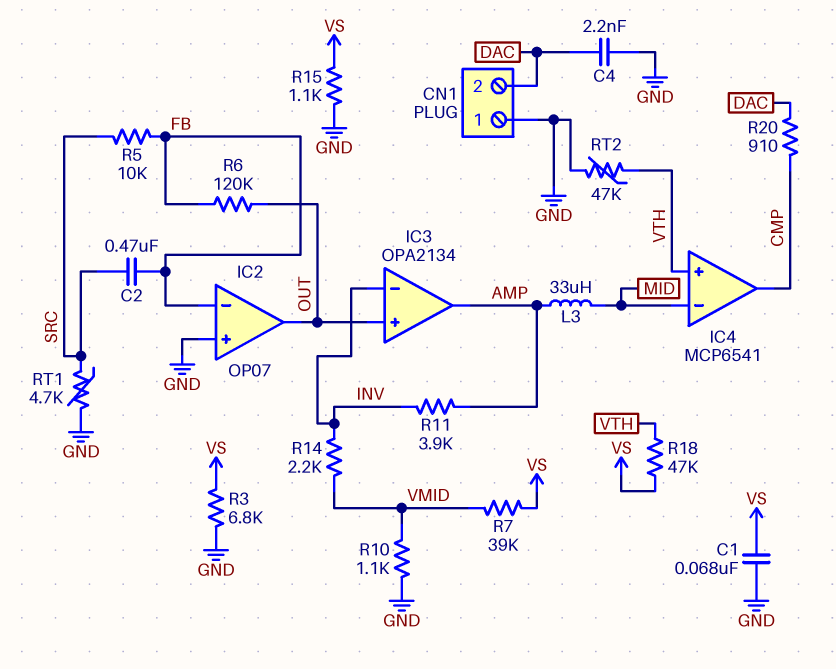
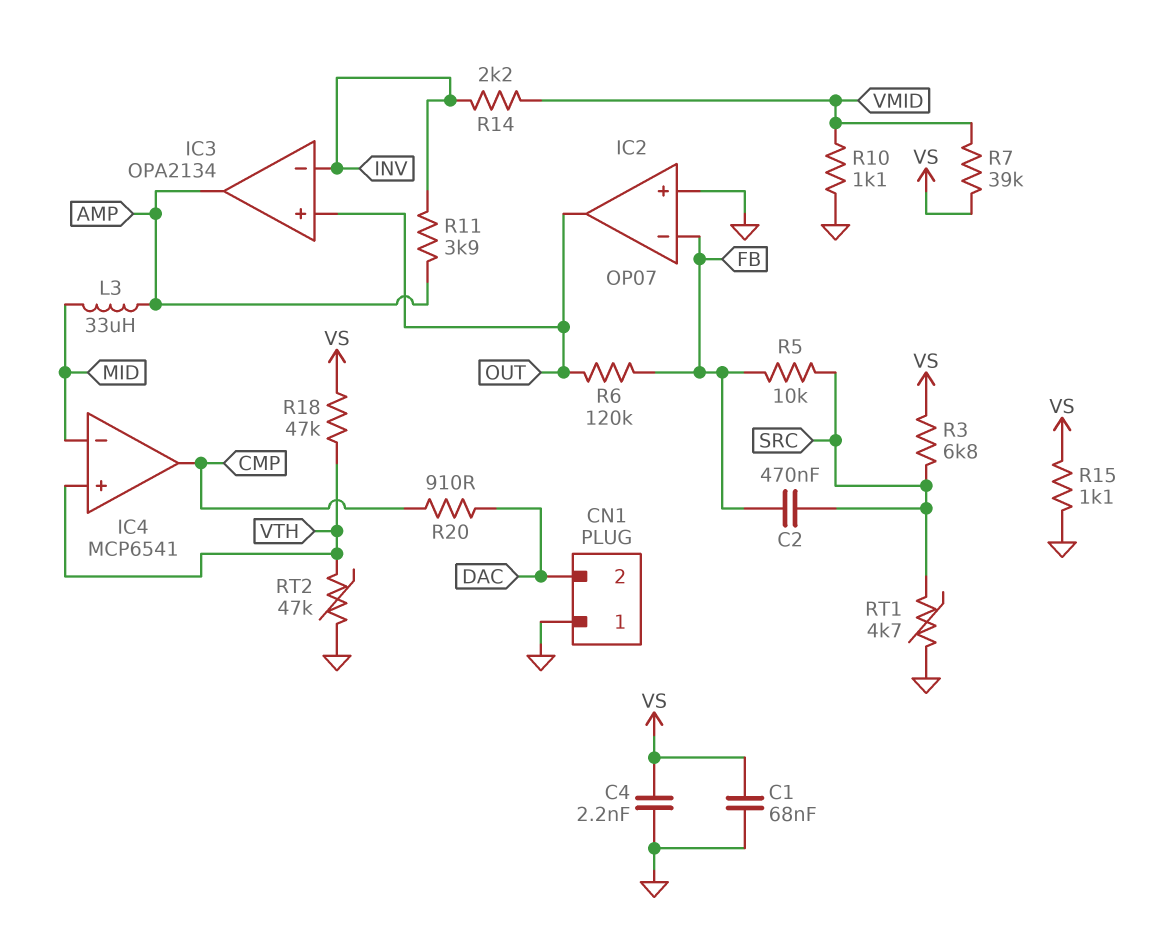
C4: 2.2nF (DAC, GND) -> 2.2nF (GND, VS)
R3: 6.8k (GND, VS) -> 6.8k (SRC, VS)

